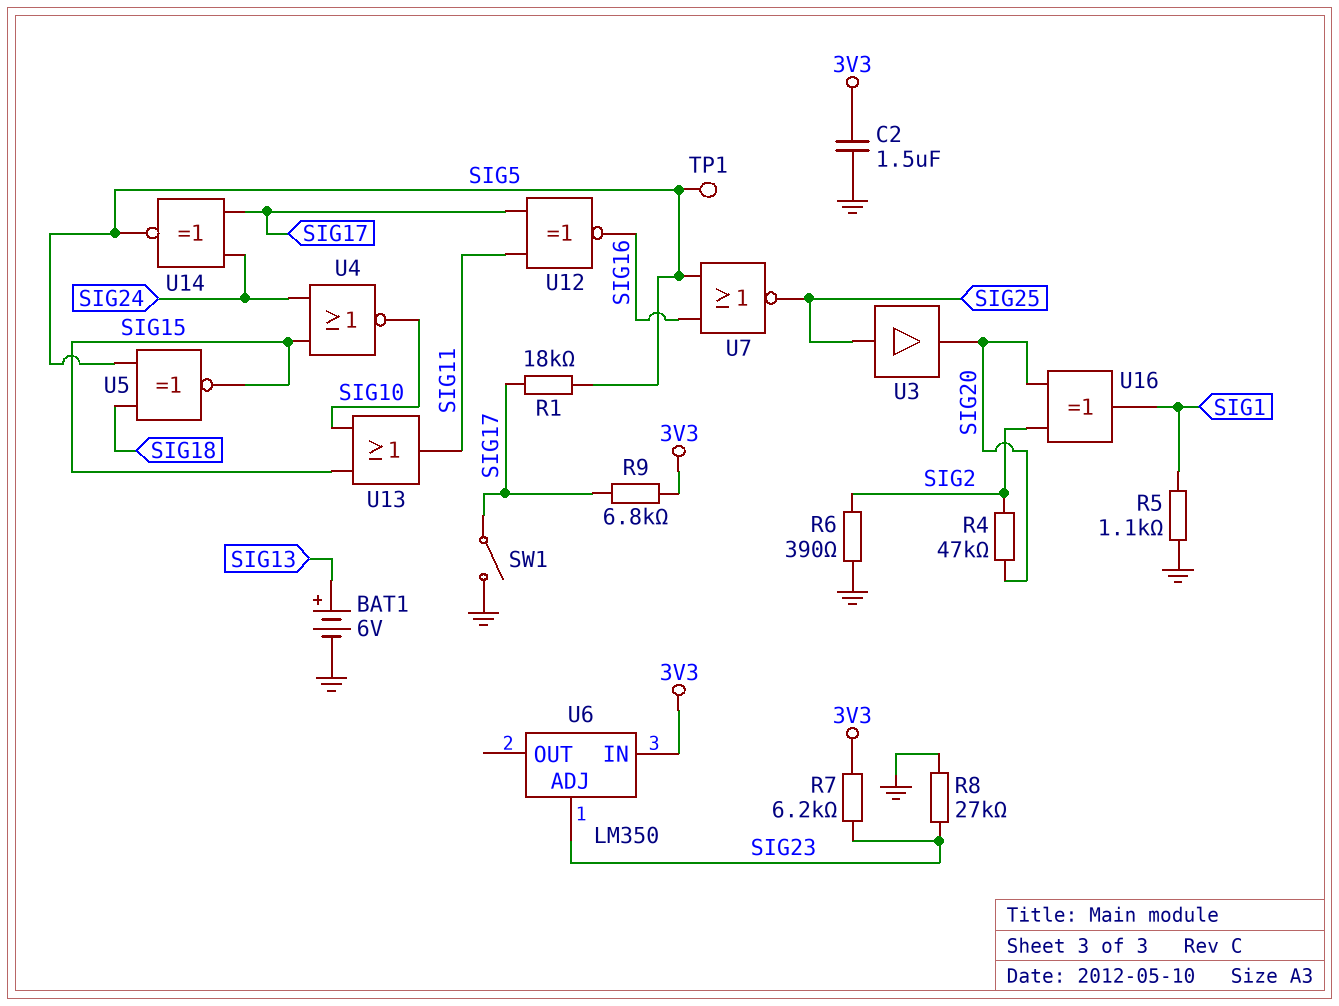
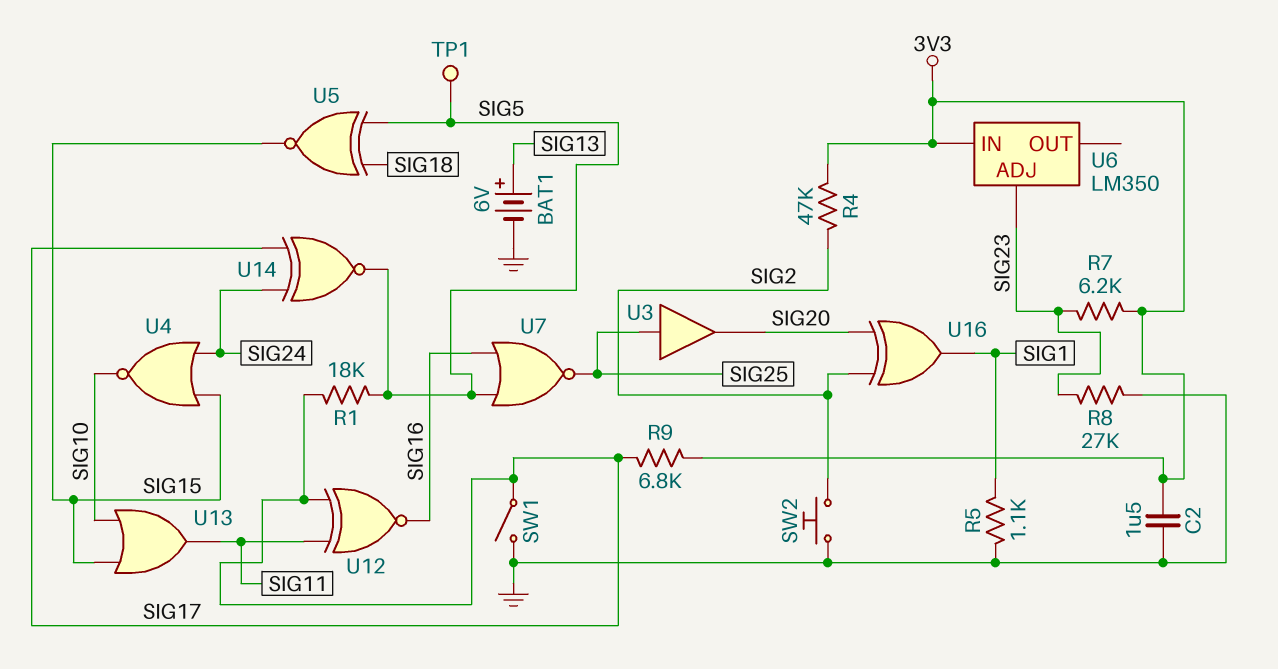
R4: 47k (SIG2, SIG20) -> 47k (3V3, SIG2)
R6: 390 (GND, SIG2) -> none
SW2: none -> button (GND, SIG2)

